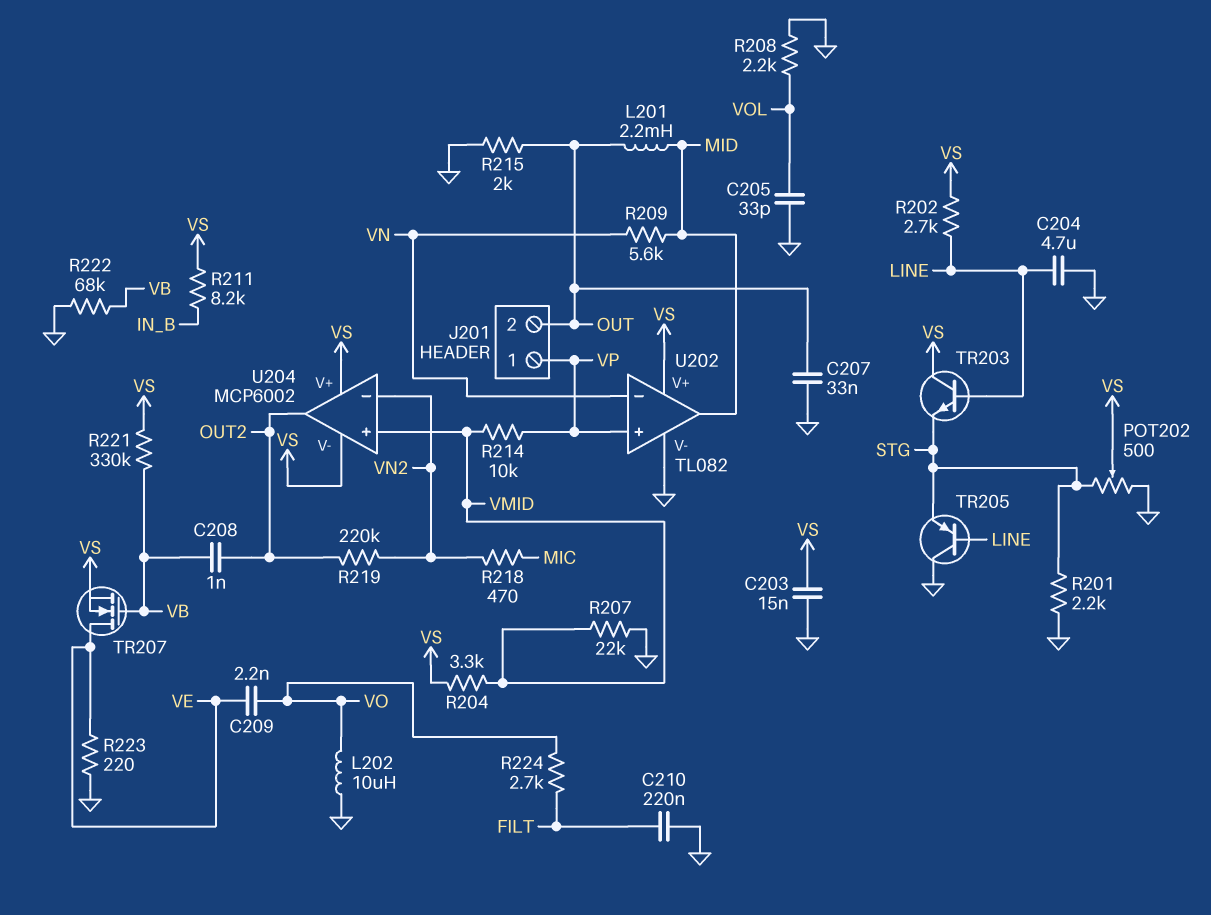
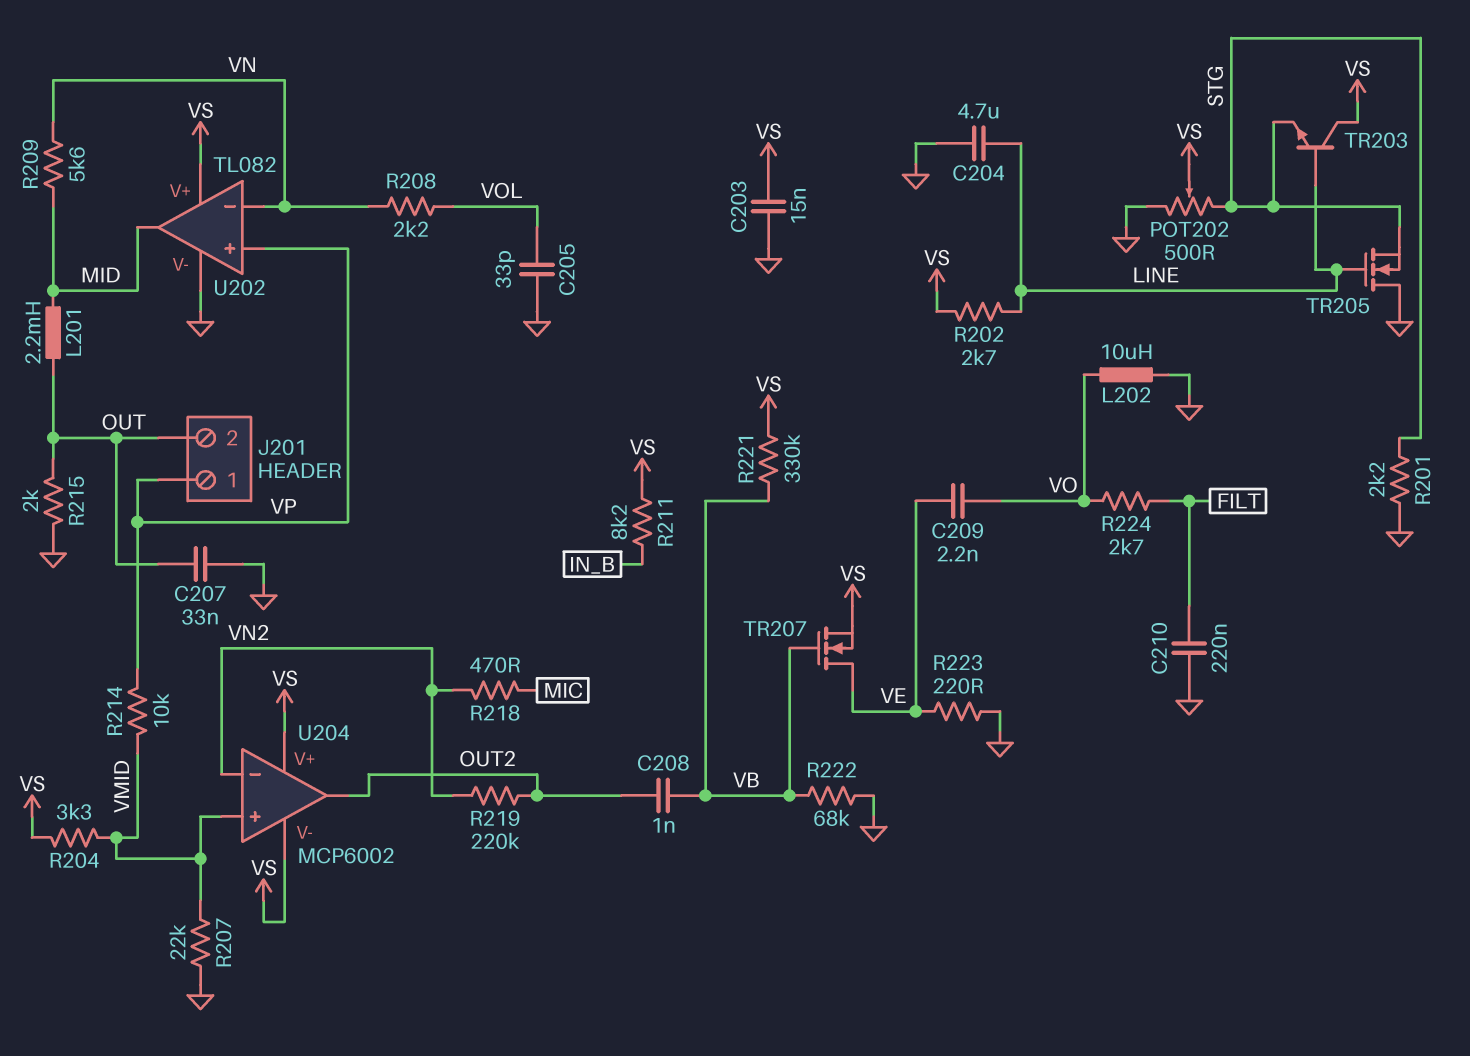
R208: 2.2k (GND, VOL) -> 2.2k (VN, VOL)
TR205: PNP (B LINE, C GND, E STG) -> NMOS (G LINE, D GND, S STG)

